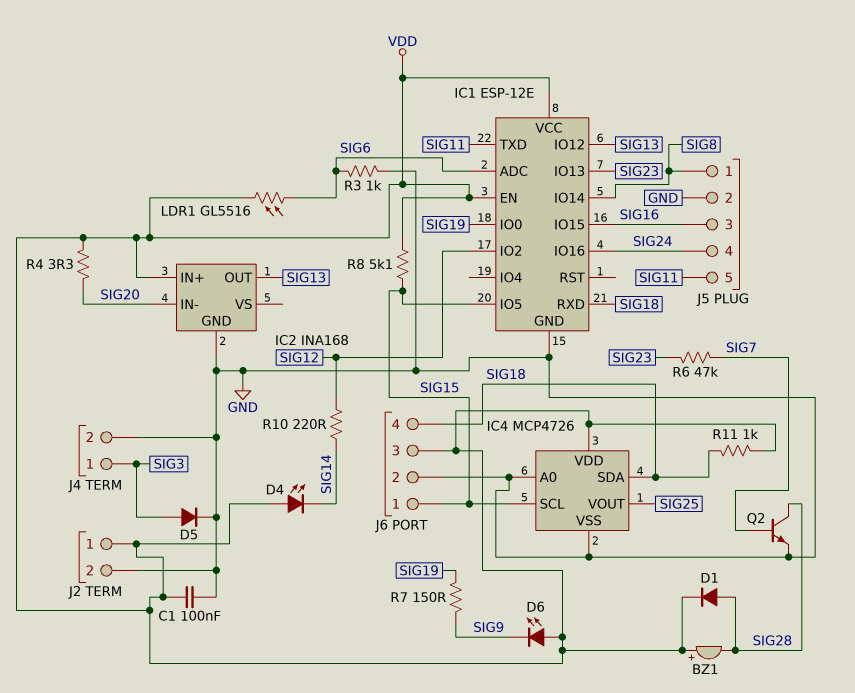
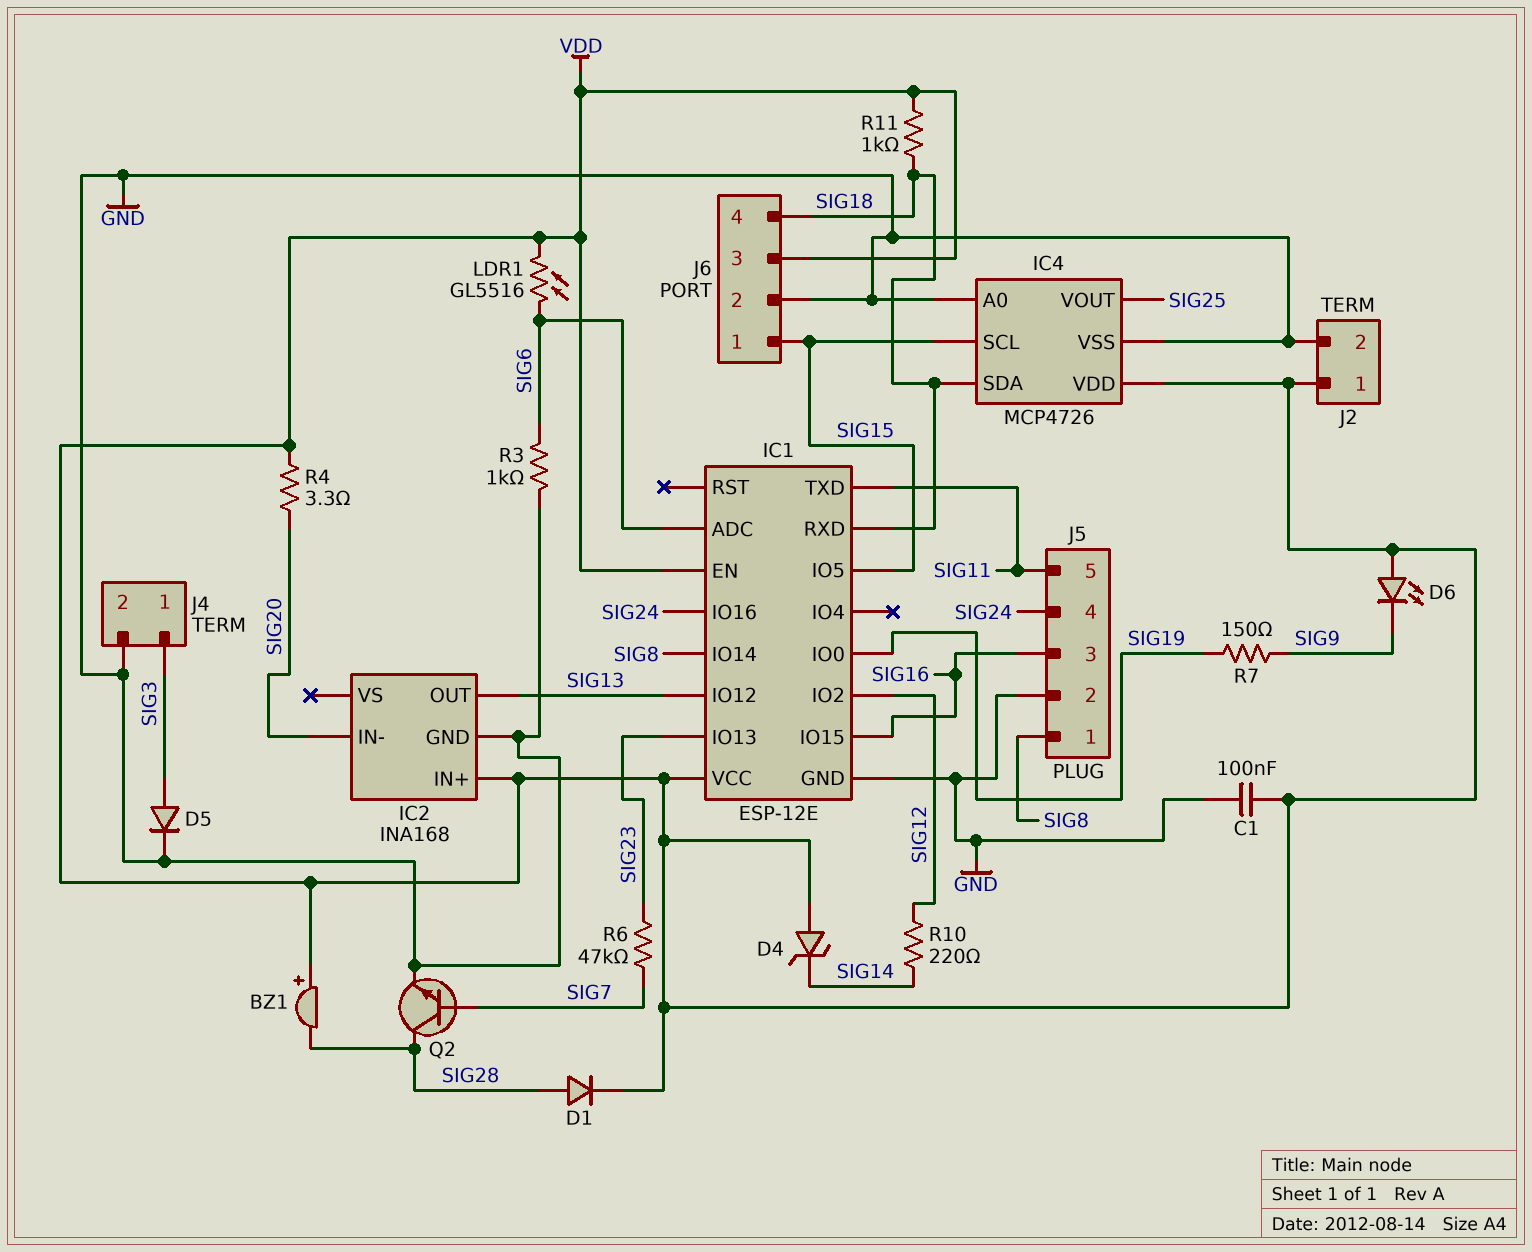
D4: LED (A VDD, K SIG14) -> zener (A VDD, K SIG14)
R8: 5.1k (SIG15, VDD) -> none

